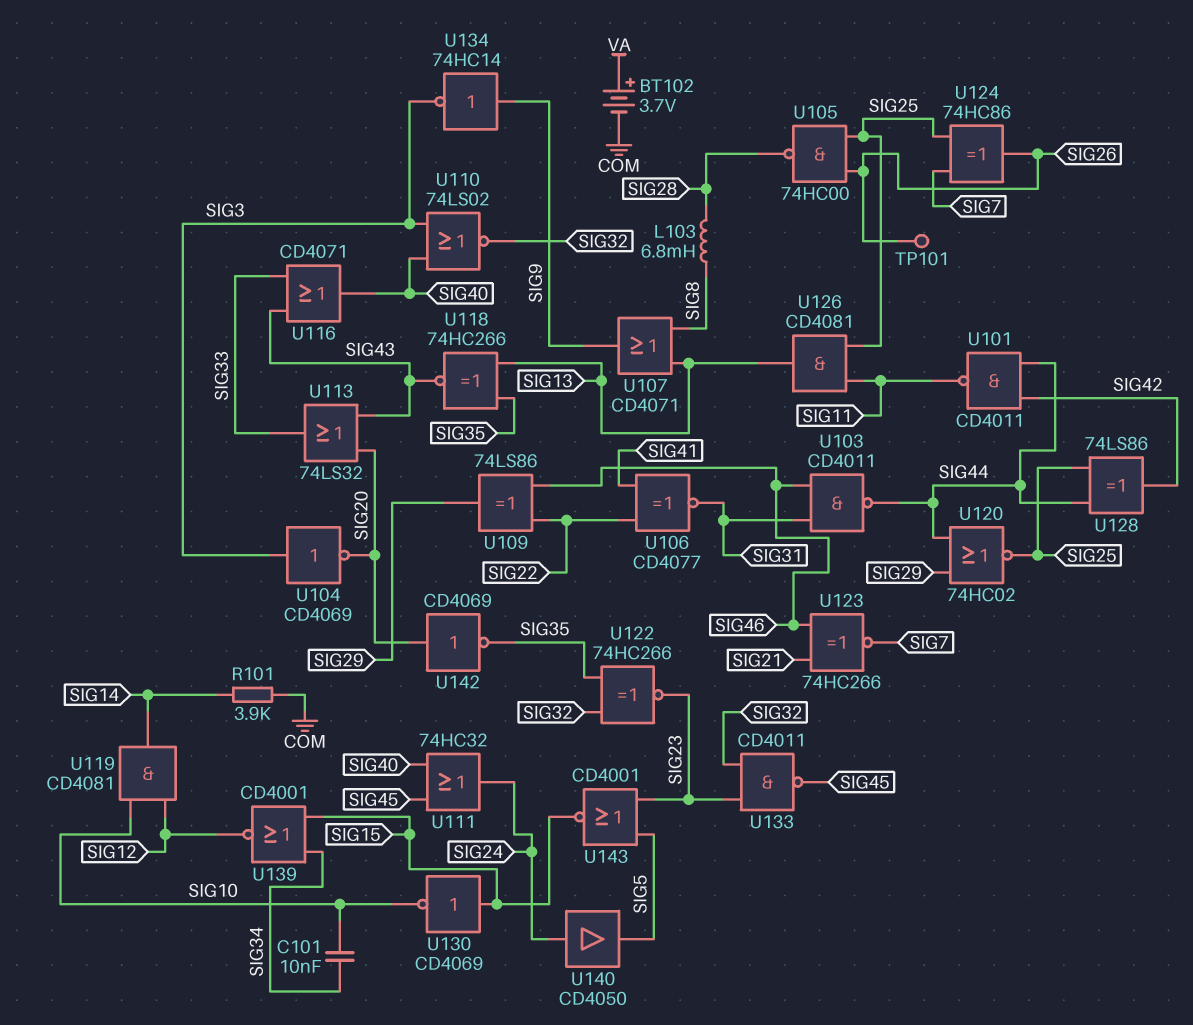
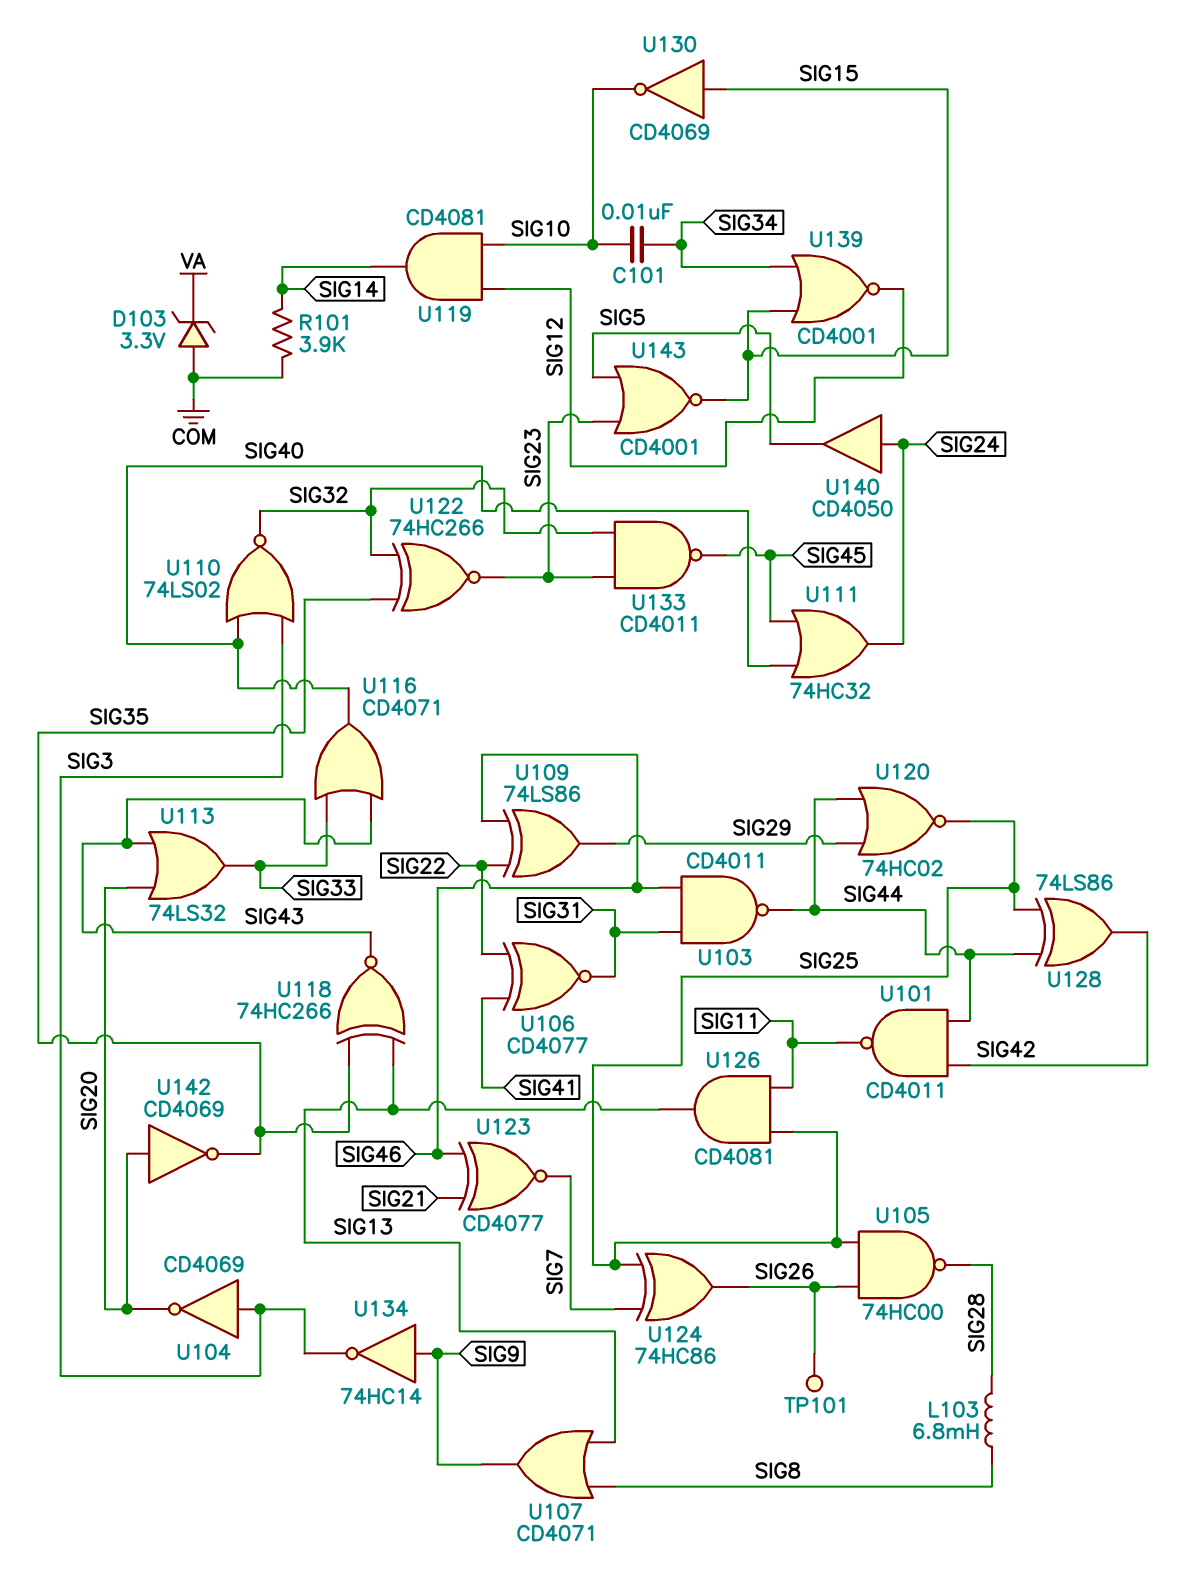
BT102: 3.7V (plus VA, minus COM) -> none
D103: none -> zener 3.3V (A COM, K VA)
U123: XNOR 74HC266 (in SIG21, in SIG46, out SIG7) -> XNOR CD4077 (in SIG21, in SIG46, out SIG7)

